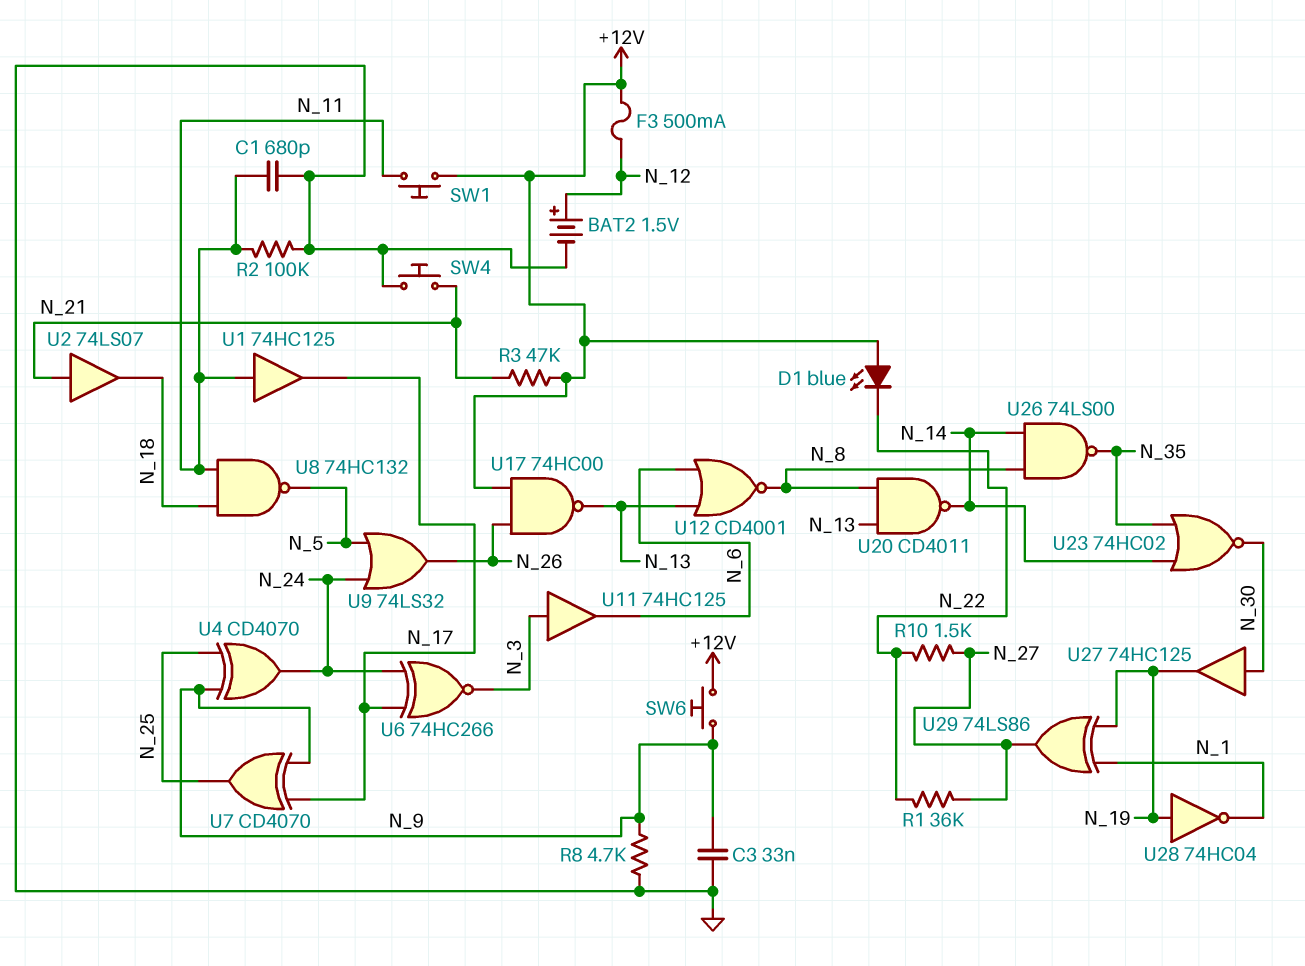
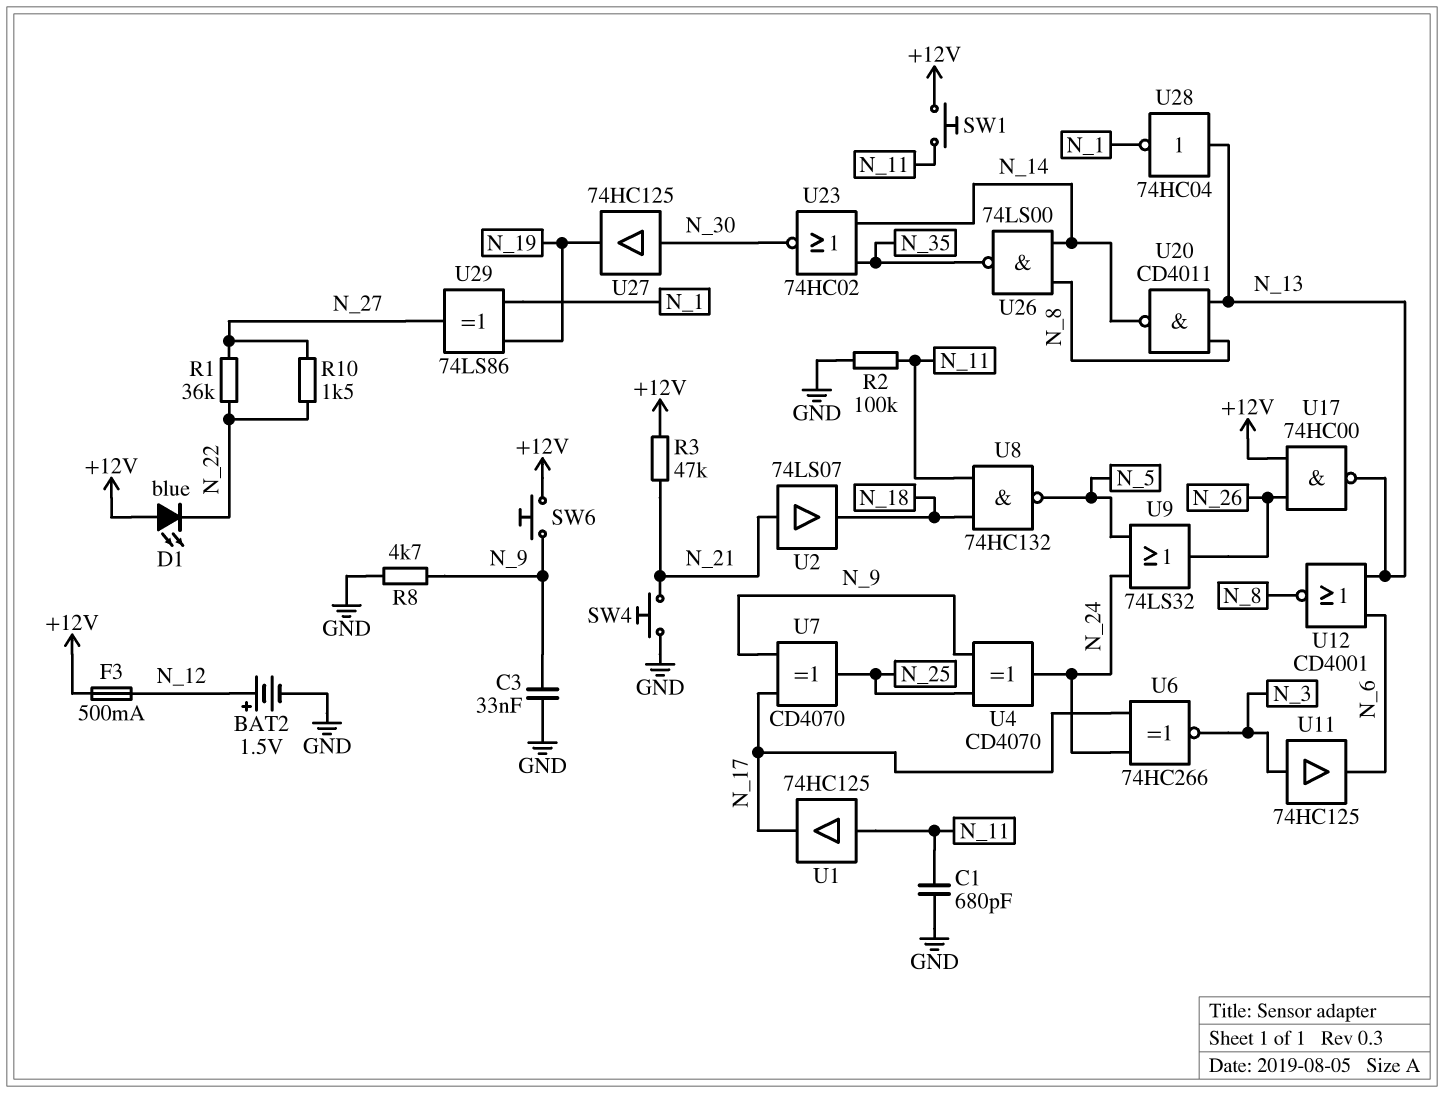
U28: NOT 74HC04 (in N_19, out N_1) -> NOT 74HC04 (in N_13, out N_1)

